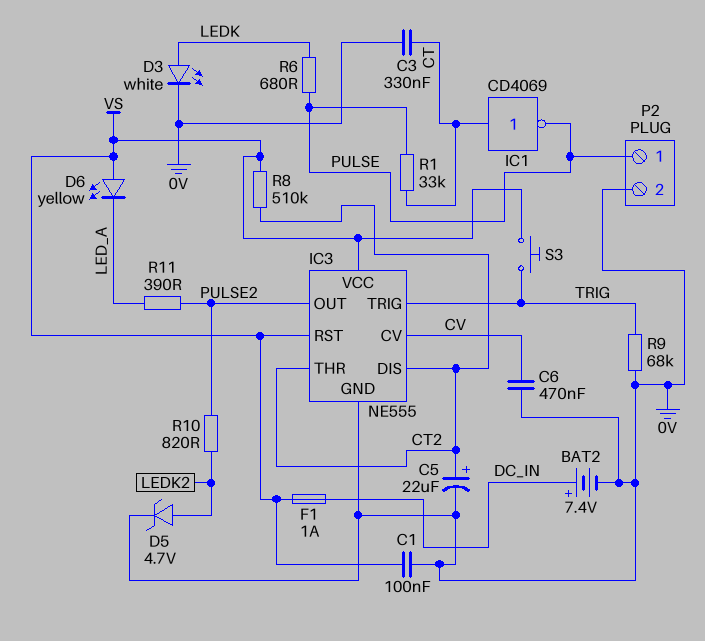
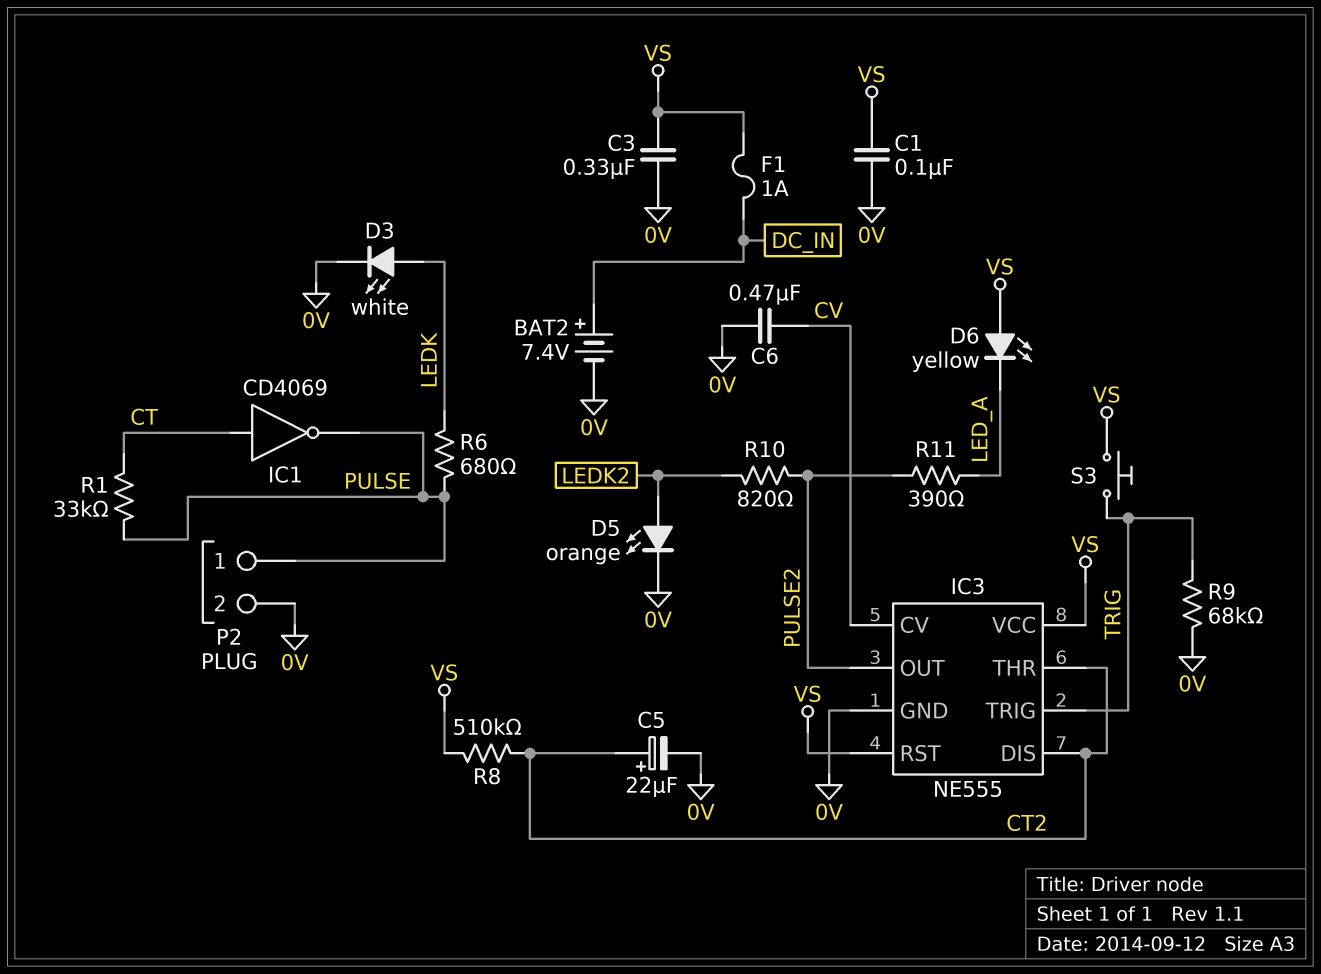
C3: 330nF (0V, CT) -> 330nF (0V, VS)
D5: zener 4.7V (A LEDK2, K 0V) -> LED orange (A LEDK2, K 0V)

